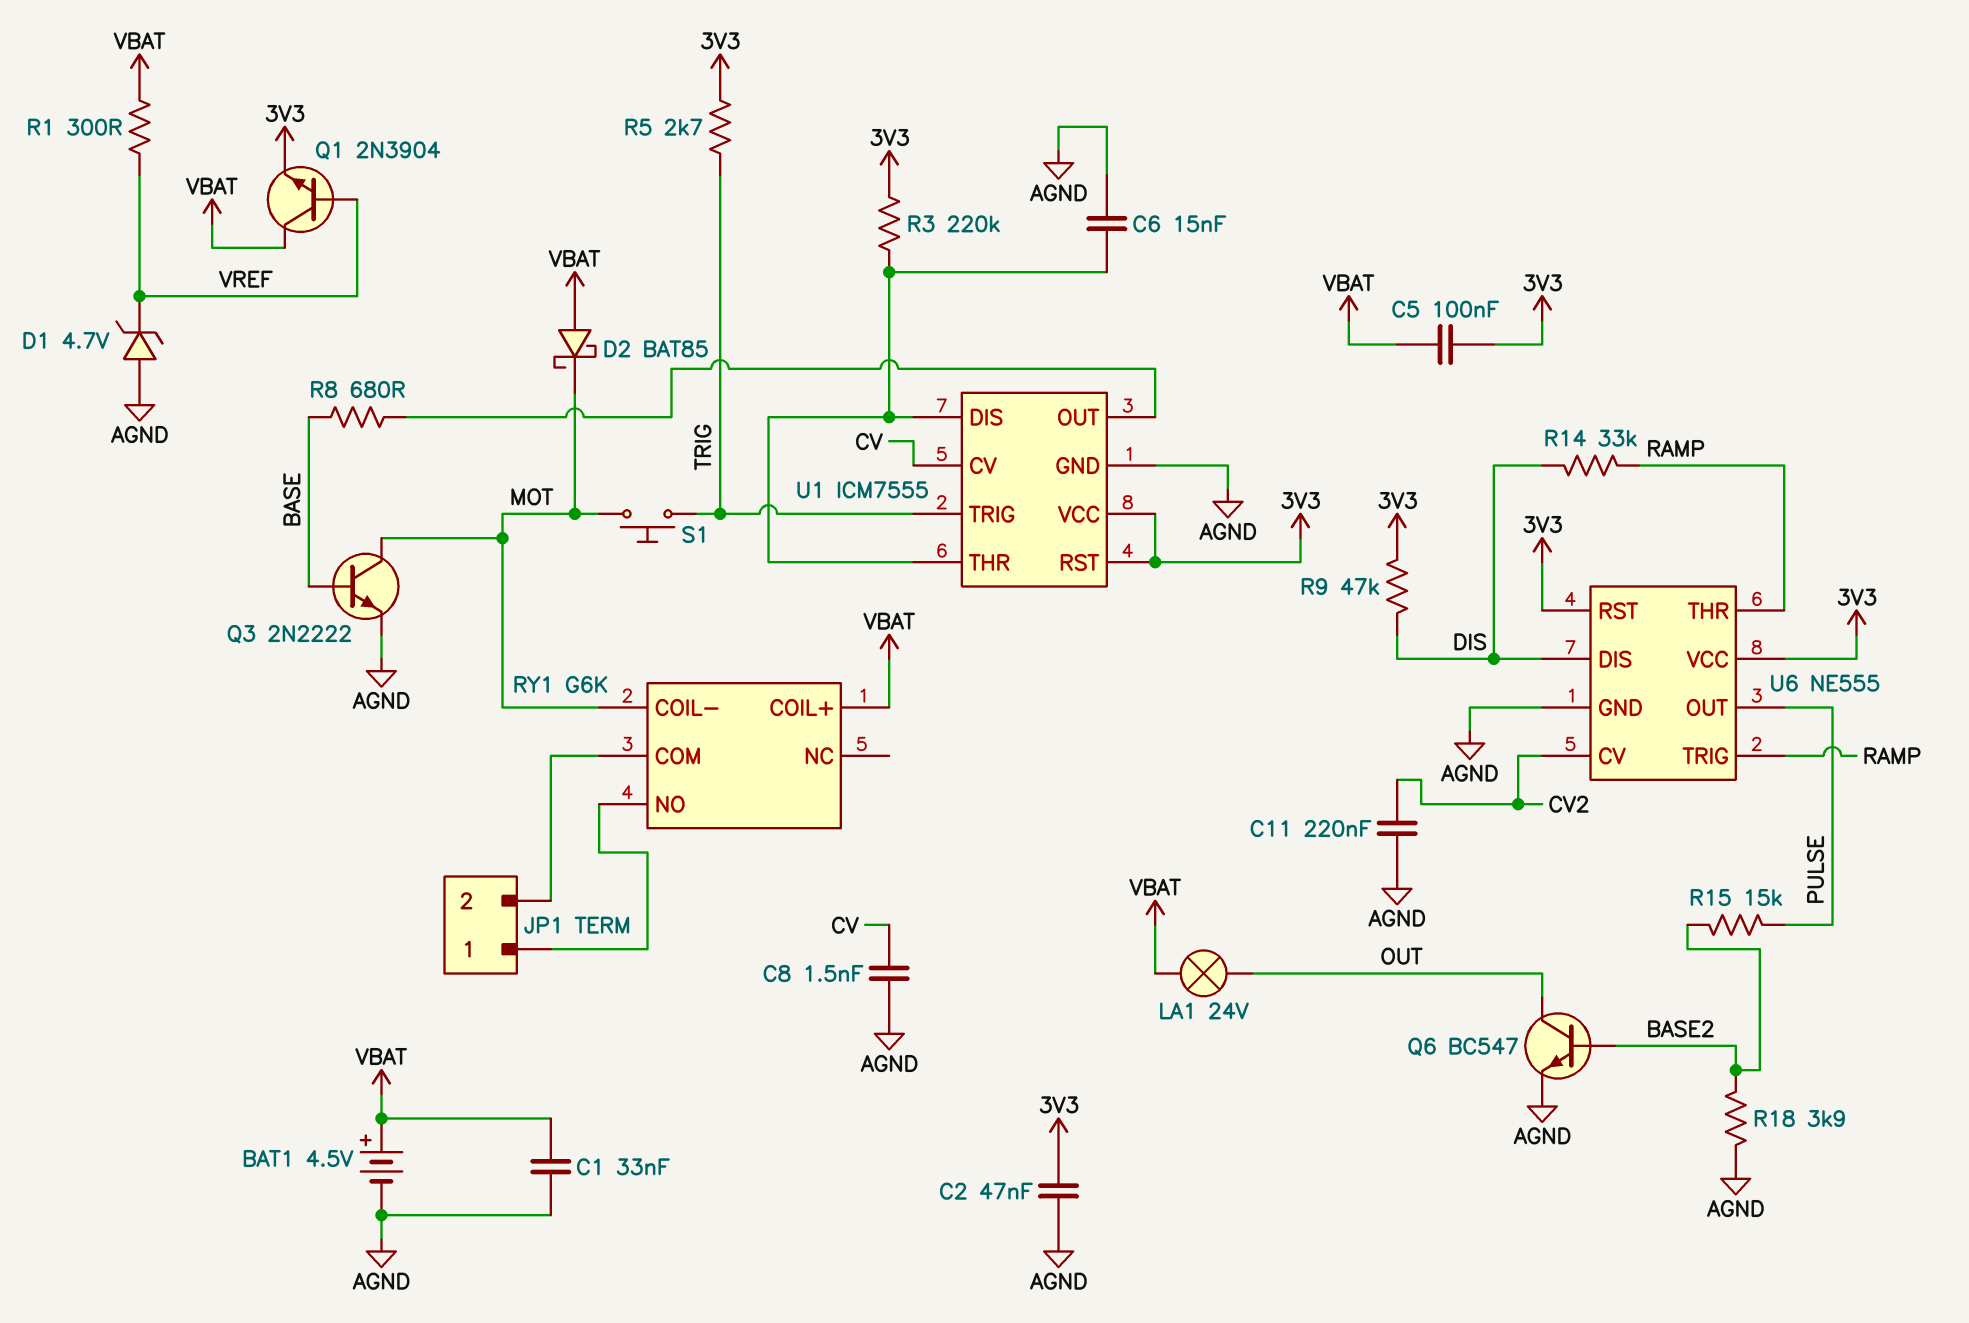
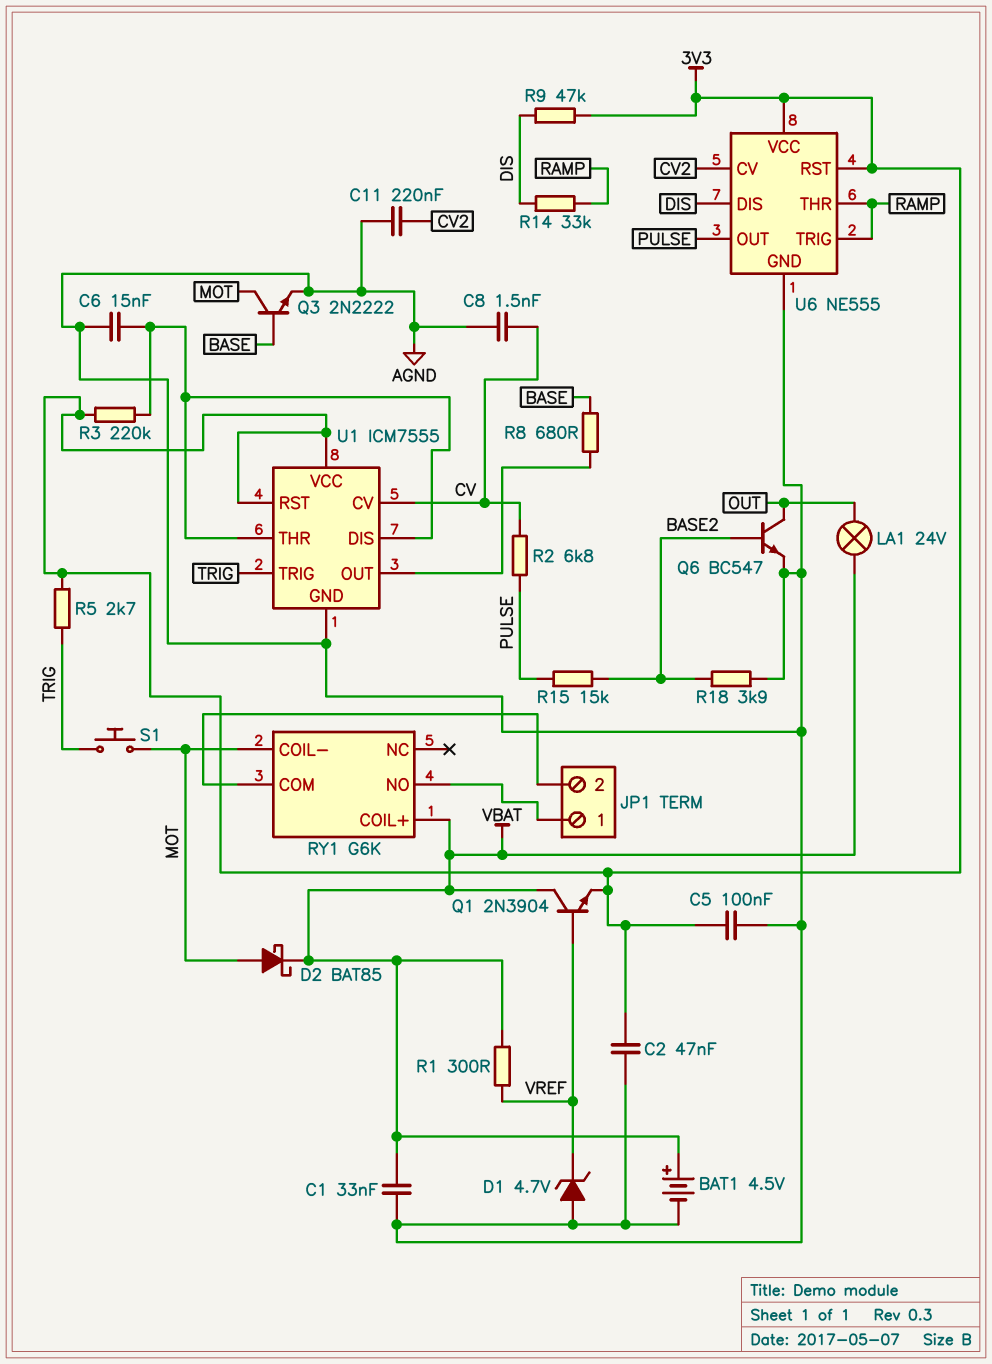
C5: 100nF (3V3, VBAT) -> 100nF (3V3, AGND)
D2: schottky BAT85 (A VBAT, K MOT) -> schottky BAT85 (A MOT, K VBAT)
R2: none -> 6.8k (CV, PULSE)

